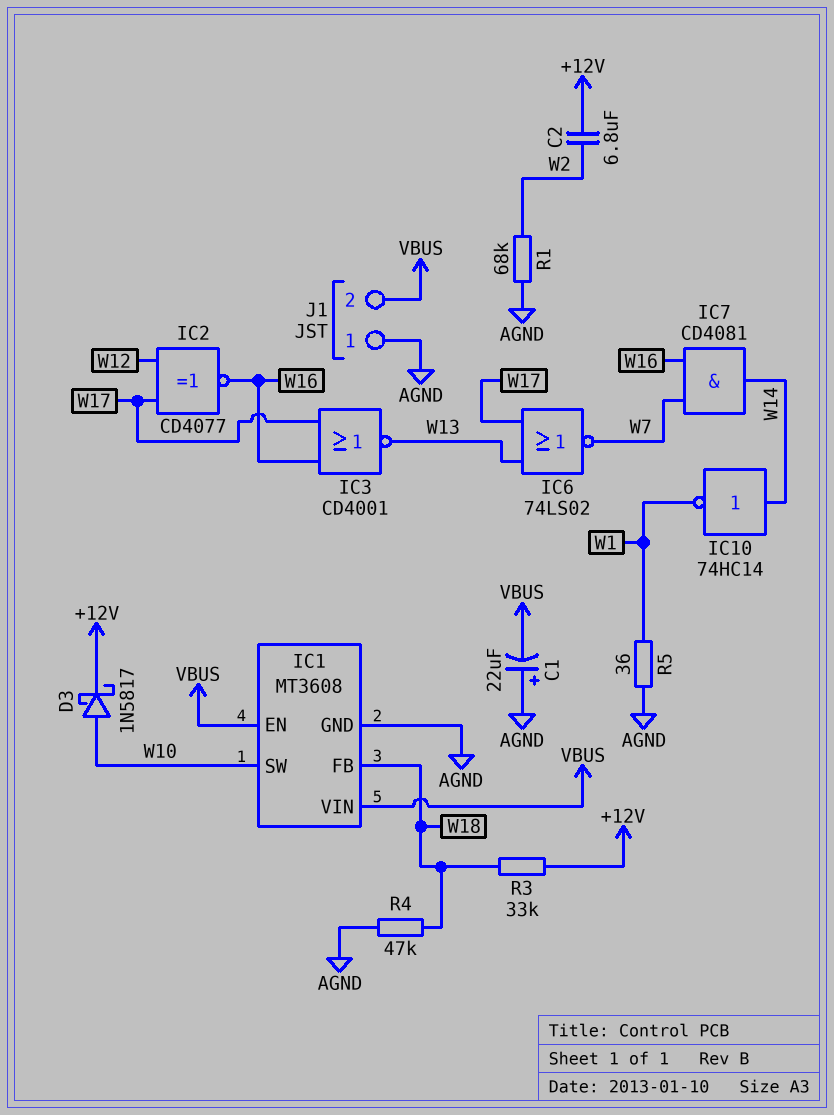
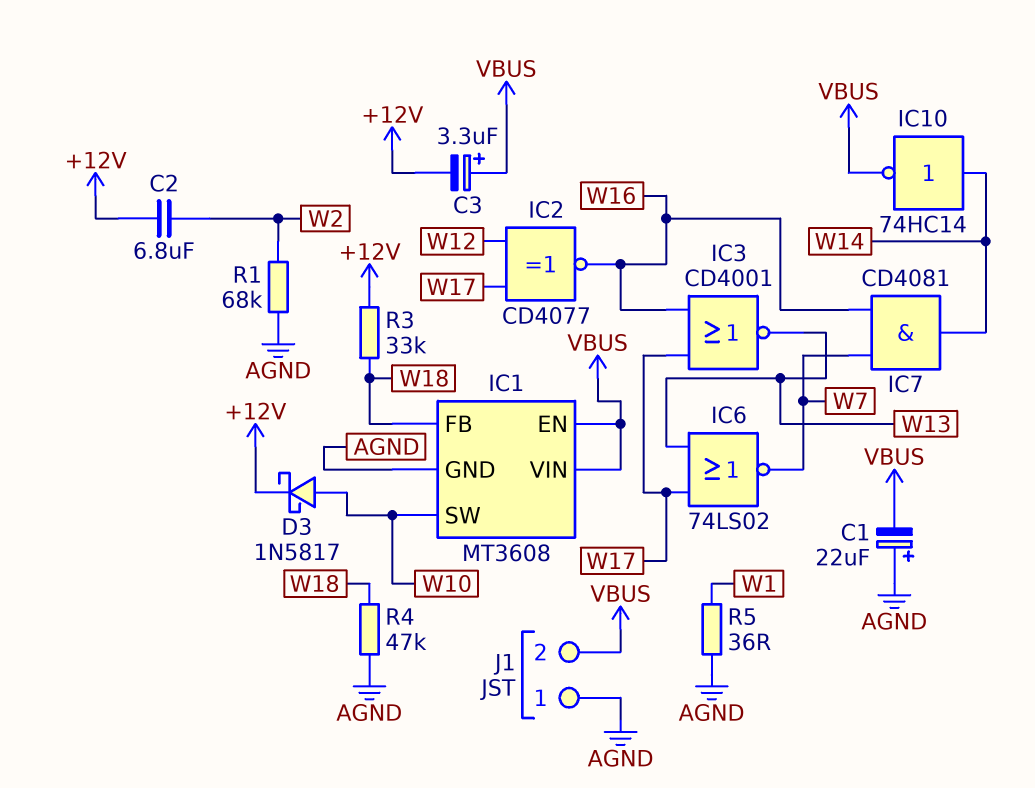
C3: none -> 3.3uF (plus VBUS, minus +12V)
IC10: NOT 74HC14 (in W14, out W1) -> NOT 74HC14 (in W14, out VBUS)

